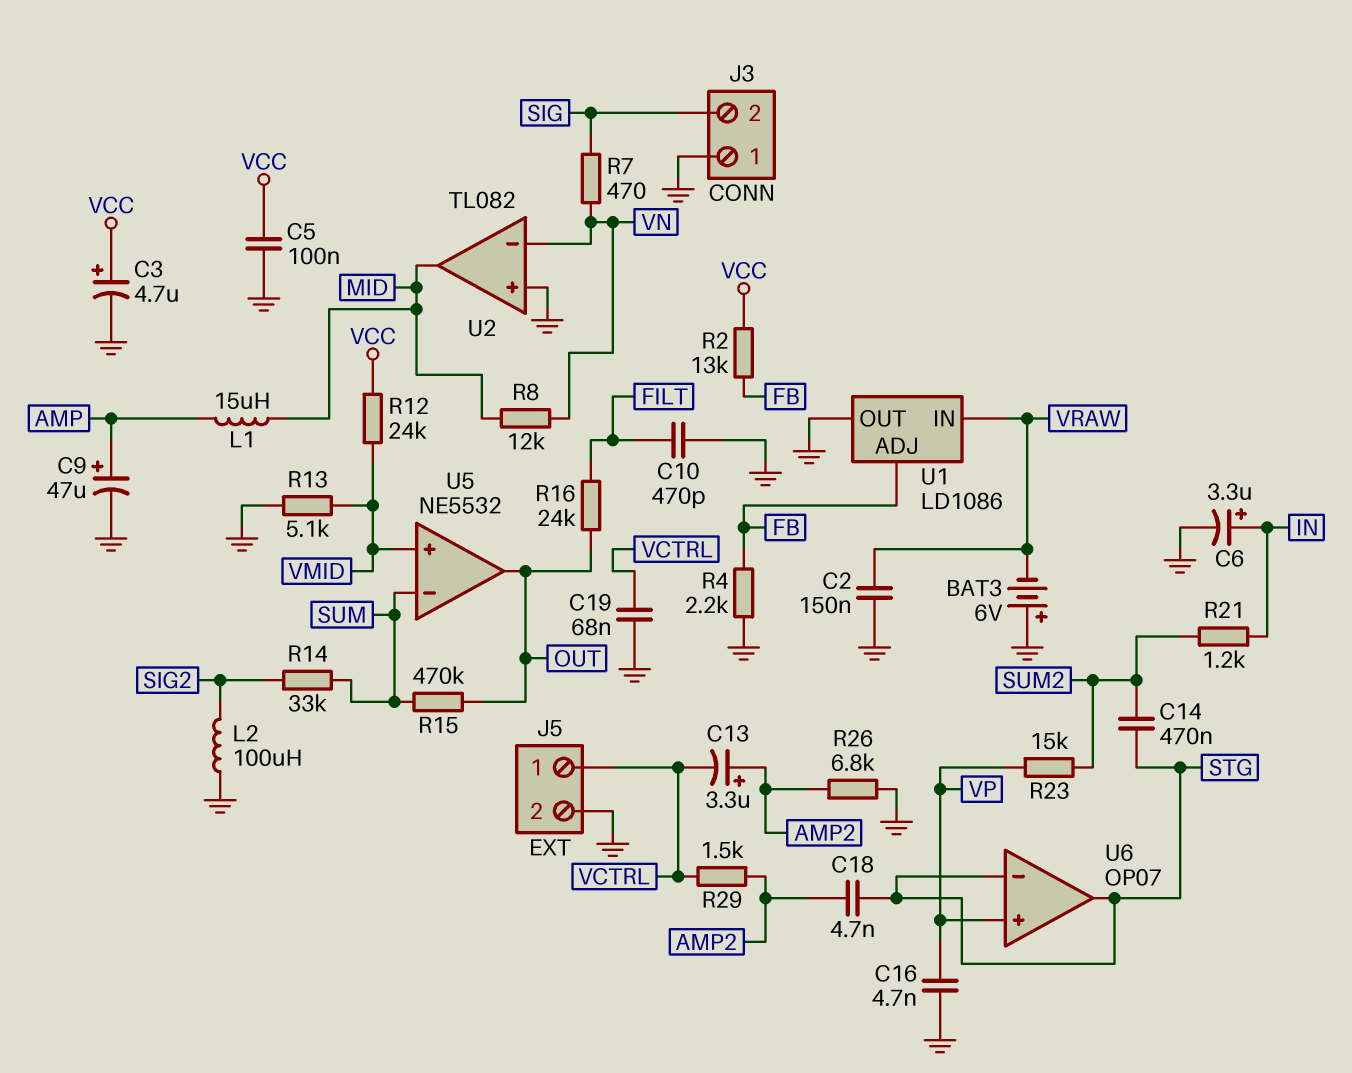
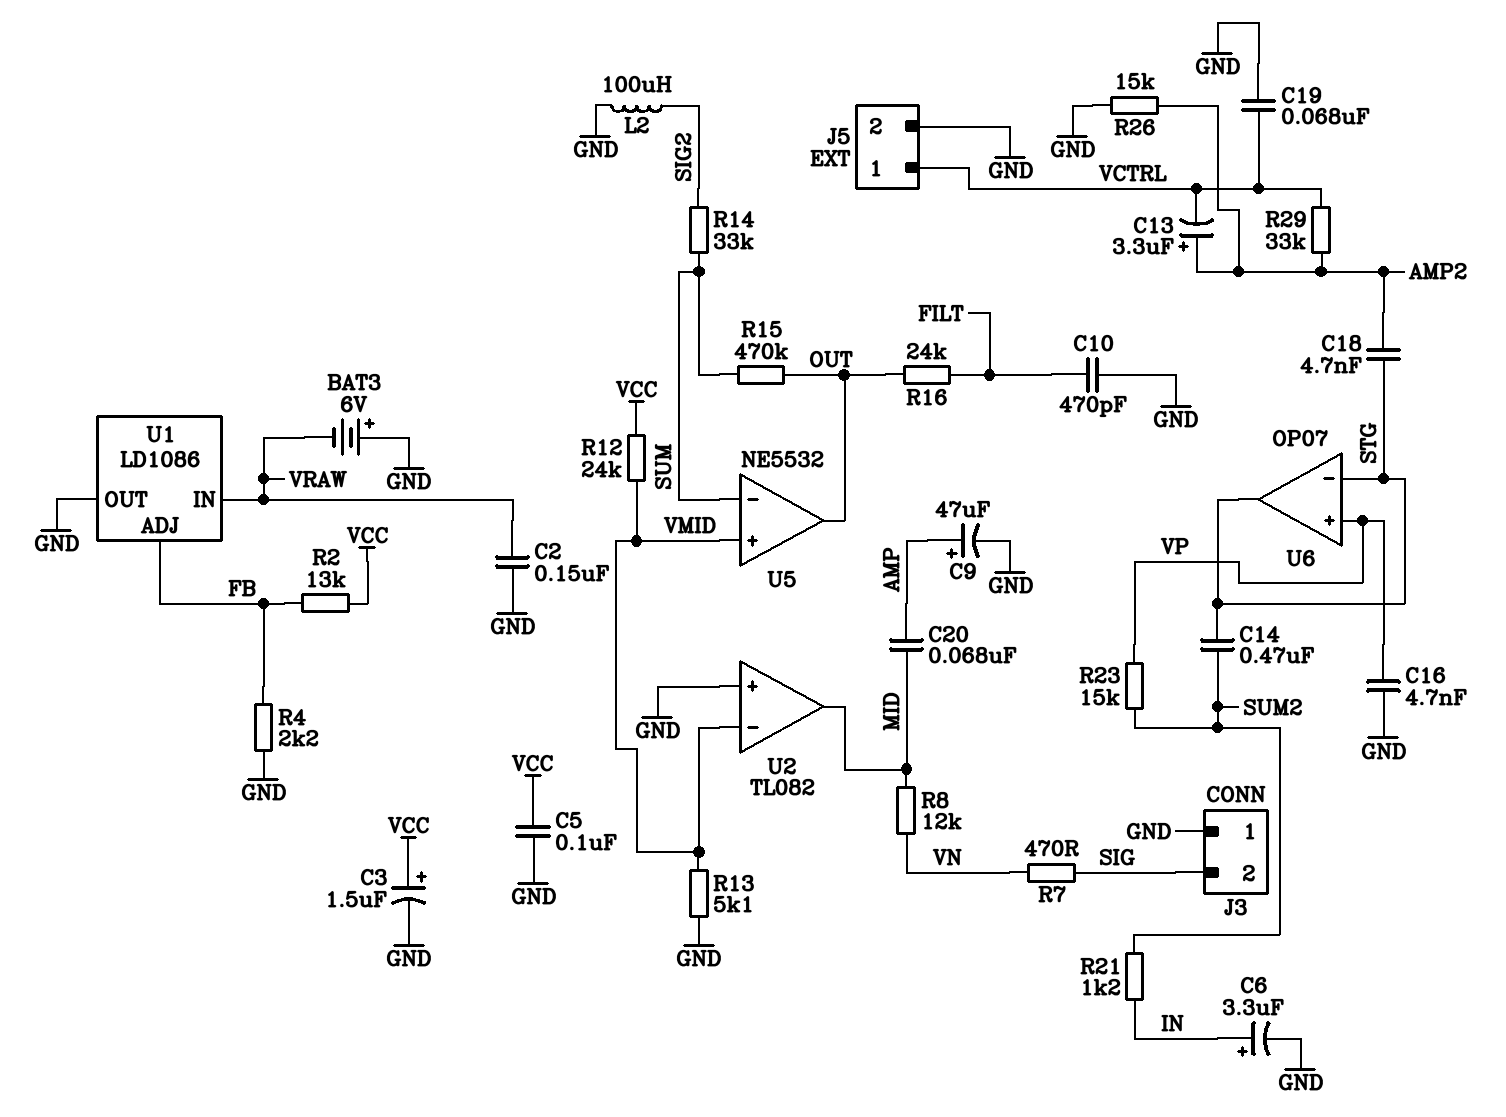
C3: 4.7uF (plus VCC, minus GND) -> 1.5uF (plus VCC, minus GND)
C20: none -> 68nF (AMP, MID)
L1: 15uH (AMP, MID) -> none
R26: 6.8k (AMP2, GND) -> 15k (AMP2, GND)
R29: 1.5k (AMP2, VCTRL) -> 33k (AMP2, VCTRL)
U2 pin in-: VN -> VMID

